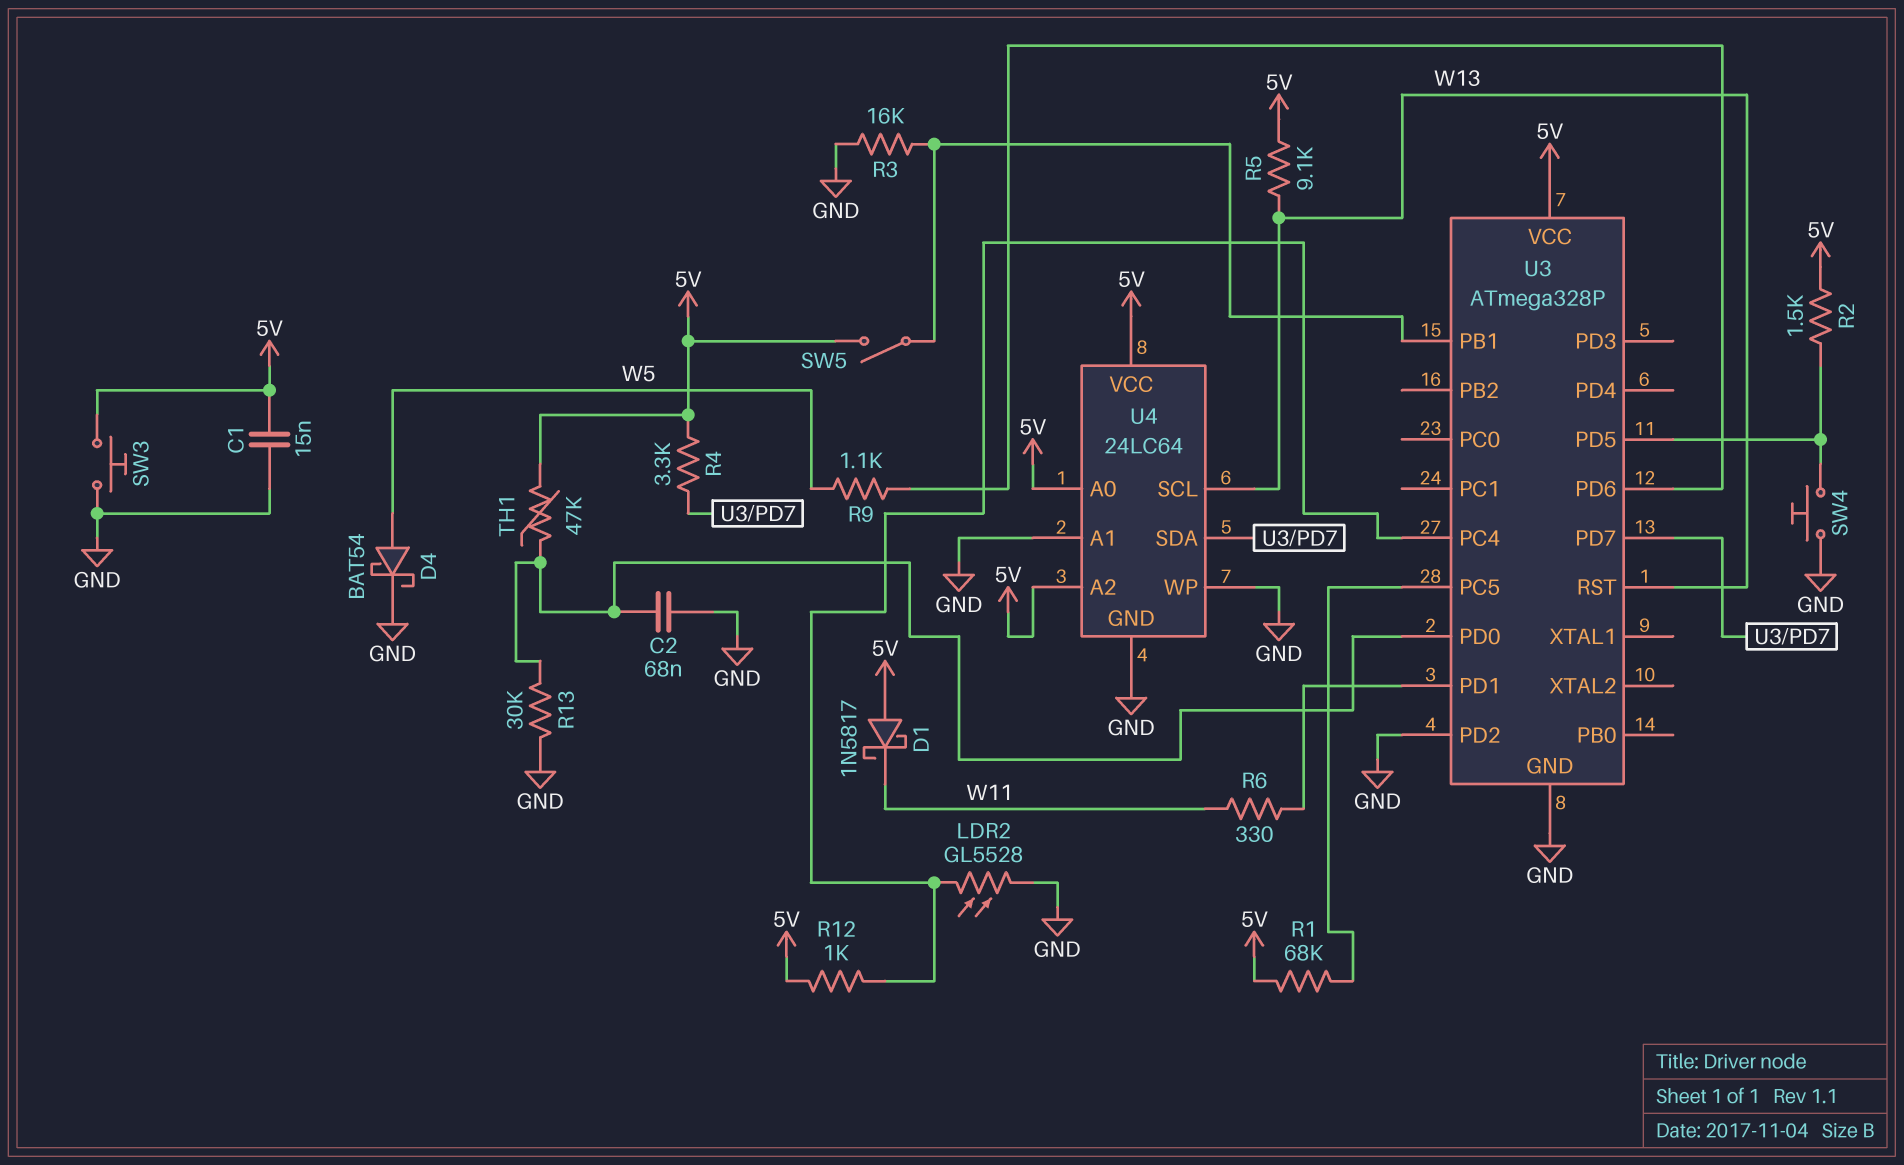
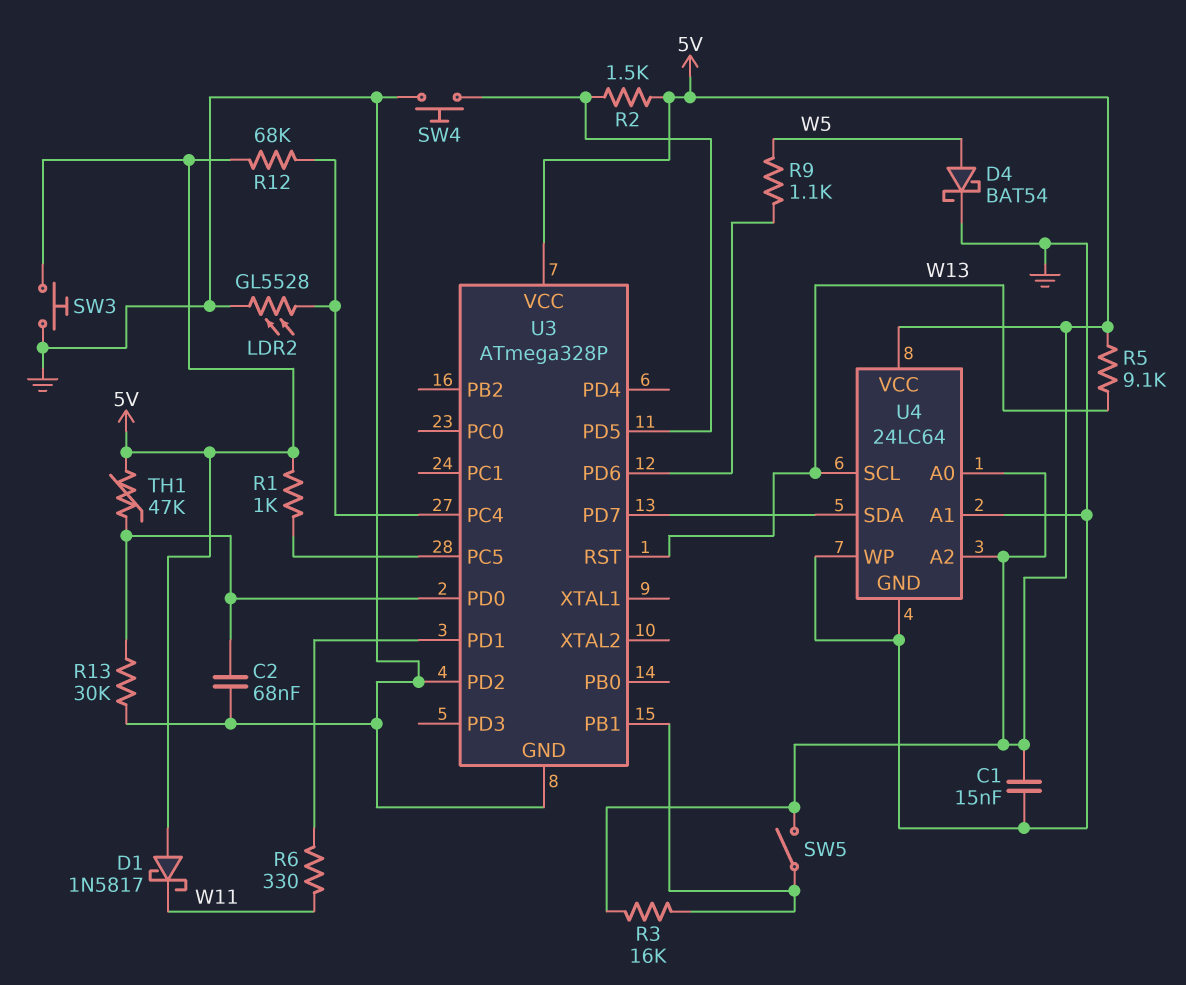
R1: 68k (5V, U3/PC5) -> 1k (5V, U3/PC5)
R3: 16k (GND, U3/PB1) -> 16k (5V, U3/PB1)
R4: 3.3k (5V, U3/PD7) -> none
R12: 1k (5V, U3/PC4) -> 68k (5V, U3/PC4)

